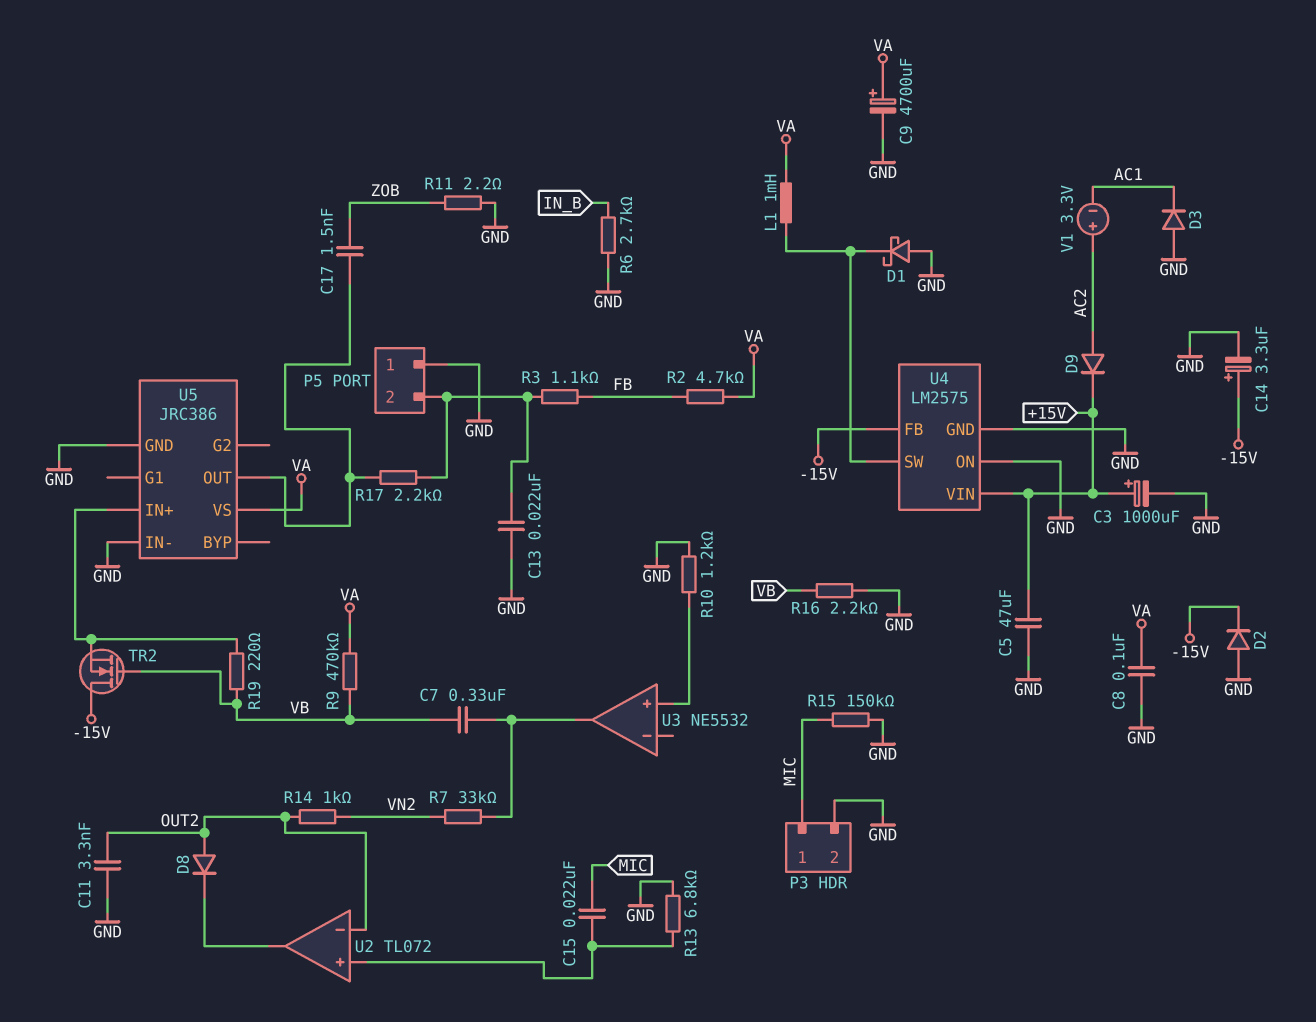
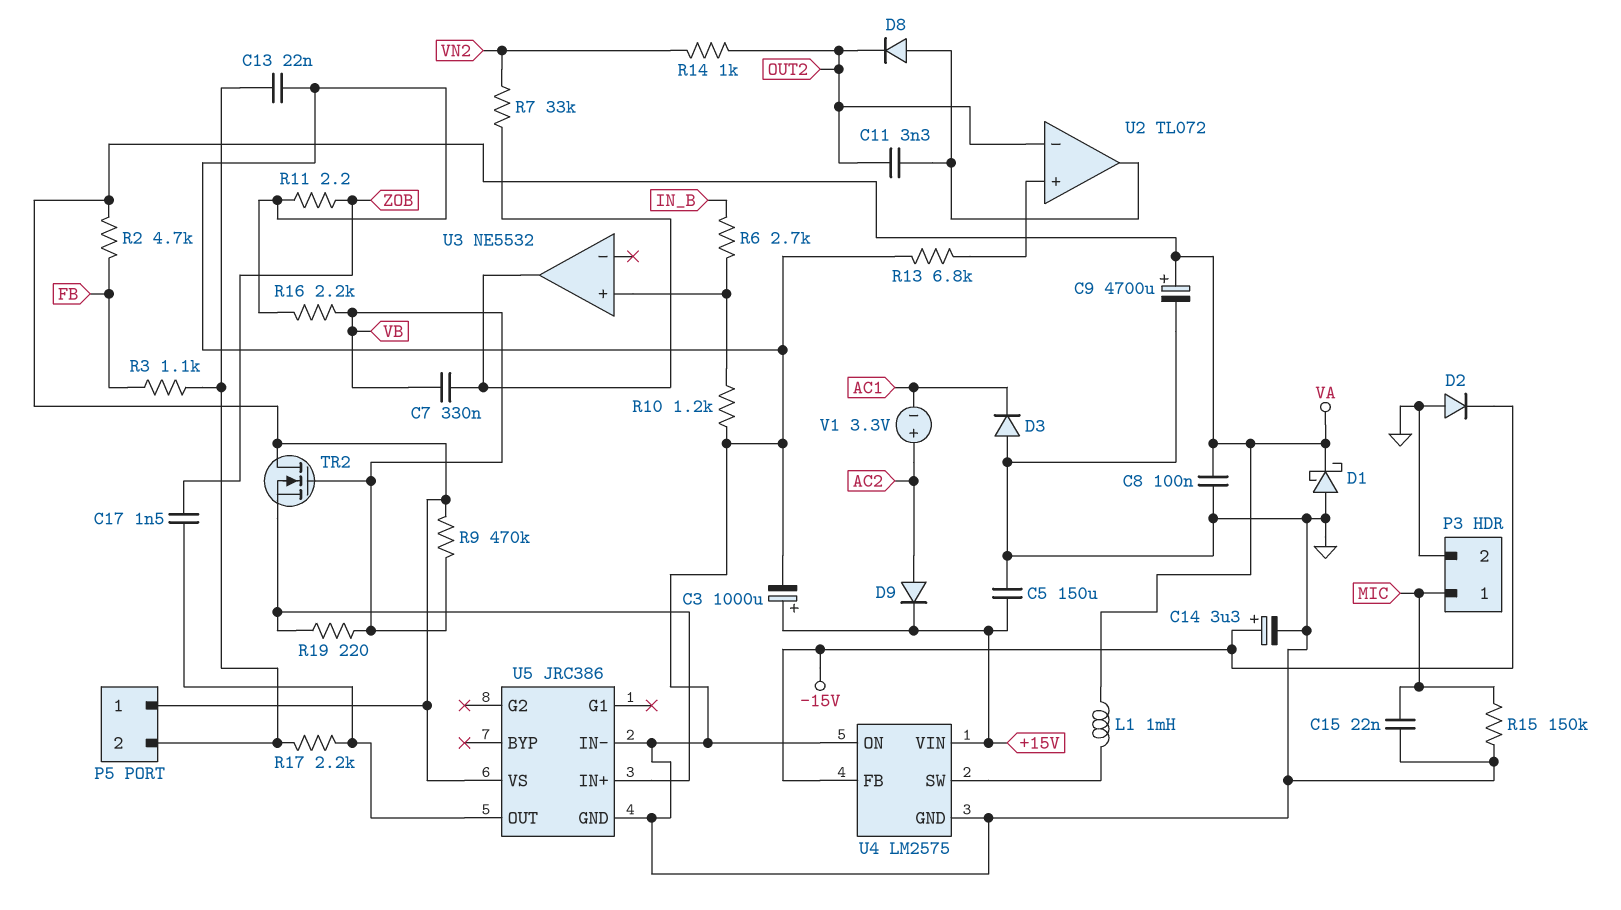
C5: 47uF (+15V, GND) -> 150uF (+15V, GND)
C11: 3.3nF (GND, OUT2) -> 3.3nF (OUT2, U2/out)
C15: 22nF (MIC, U2/in+) -> 22nF (GND, MIC)
D1: schottky (A GND, K U4/SW) -> schottky (A GND, K VA)
D8: diode (A OUT2, K U2/out) -> diode (A U2/out, K OUT2)
P5 pin 1: GND -> VA
R6: 2.7k (GND, IN_B) -> 2.7k (IN_B, U3/in+)
TR2: NMOS (G VB, D -15V, S U5/IN+) -> NMOS (G VB, D VA, S U5/IN+)

